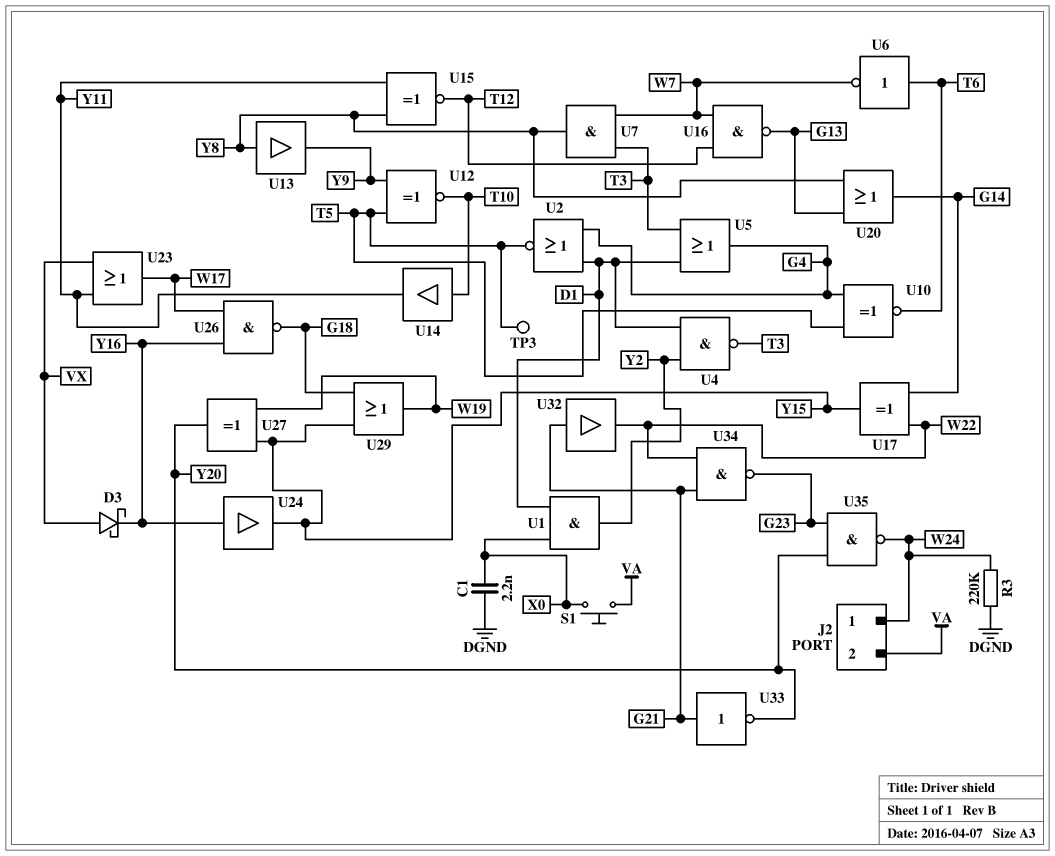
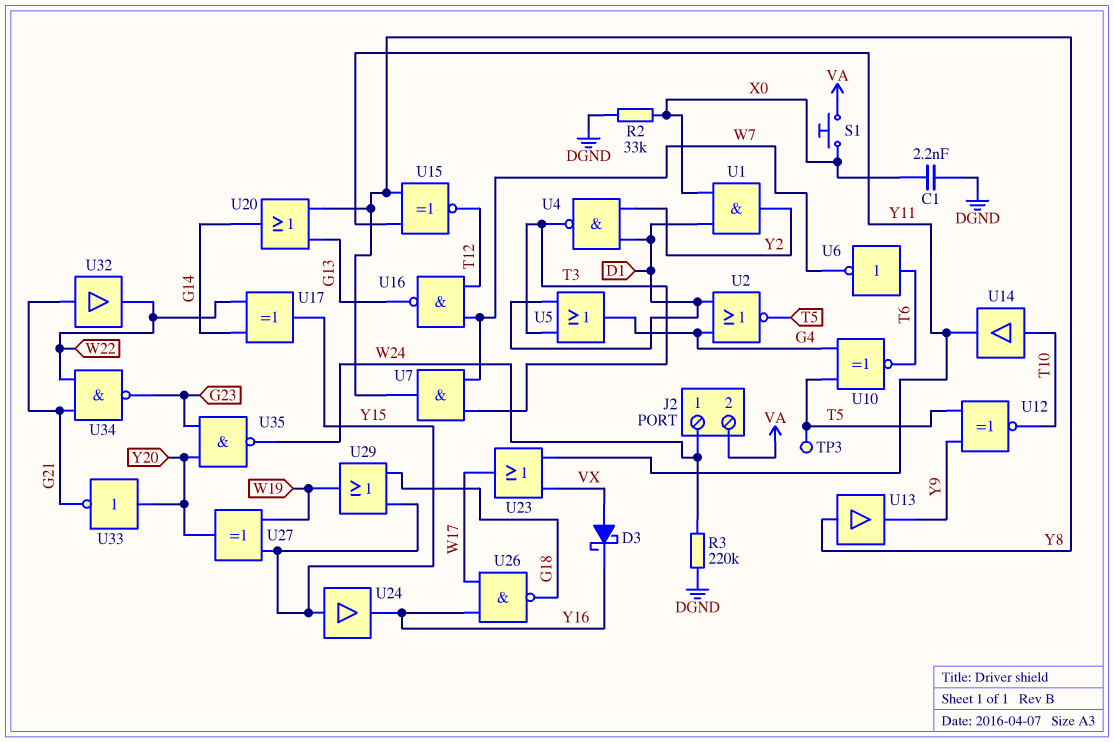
R2: none -> 33k (DGND, X0)
U24: buffer (in Y16, out Y15) -> buffer (in Y15, out Y16)
U33: NOT (in G21, out Y20) -> NOT (in Y20, out G21)

